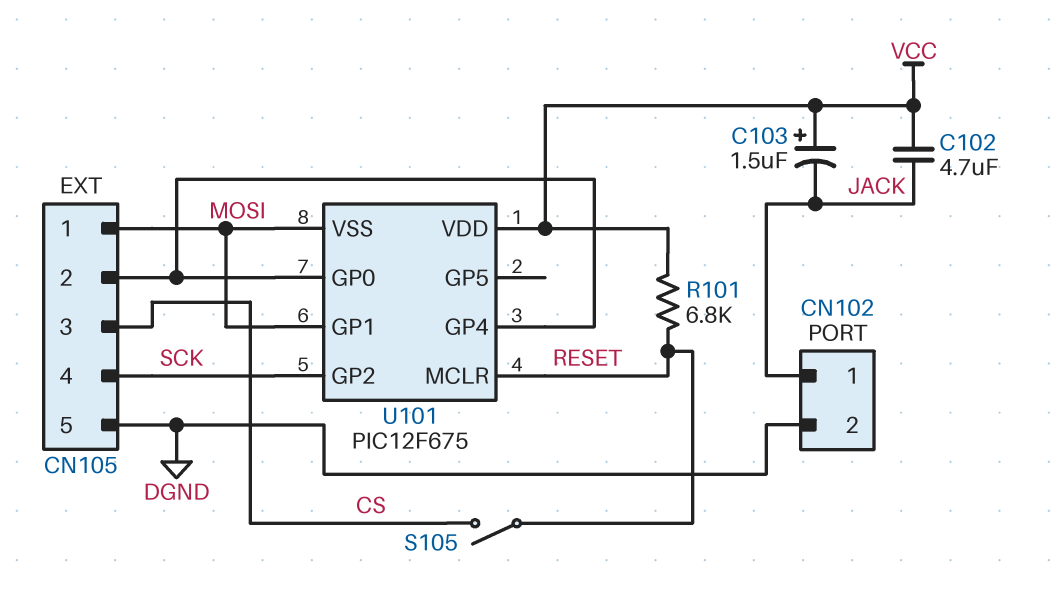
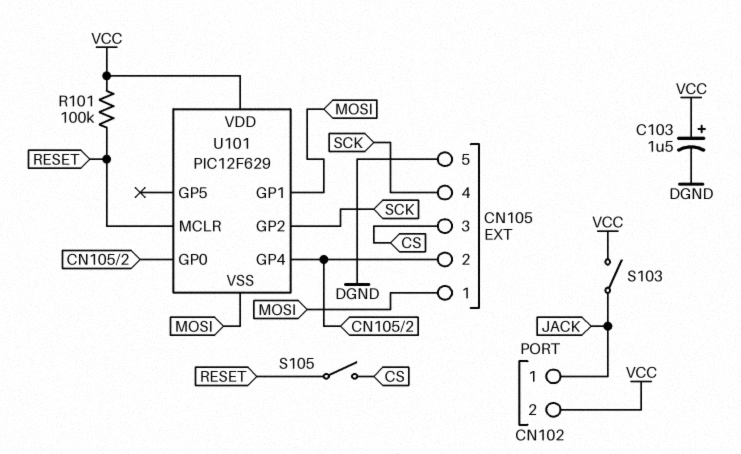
C102: 4.7uF (JACK, VCC) -> none
C103: 1.5uF (plus VCC, minus JACK) -> 1.5uF (plus VCC, minus DGND)
CN102 pin 2: DGND -> VCC
R101: 6.8k (RESET, VCC) -> 100k (RESET, VCC)
S103: none -> switch (JACK, VCC)
U101: PIC12F675 -> PIC12F629

